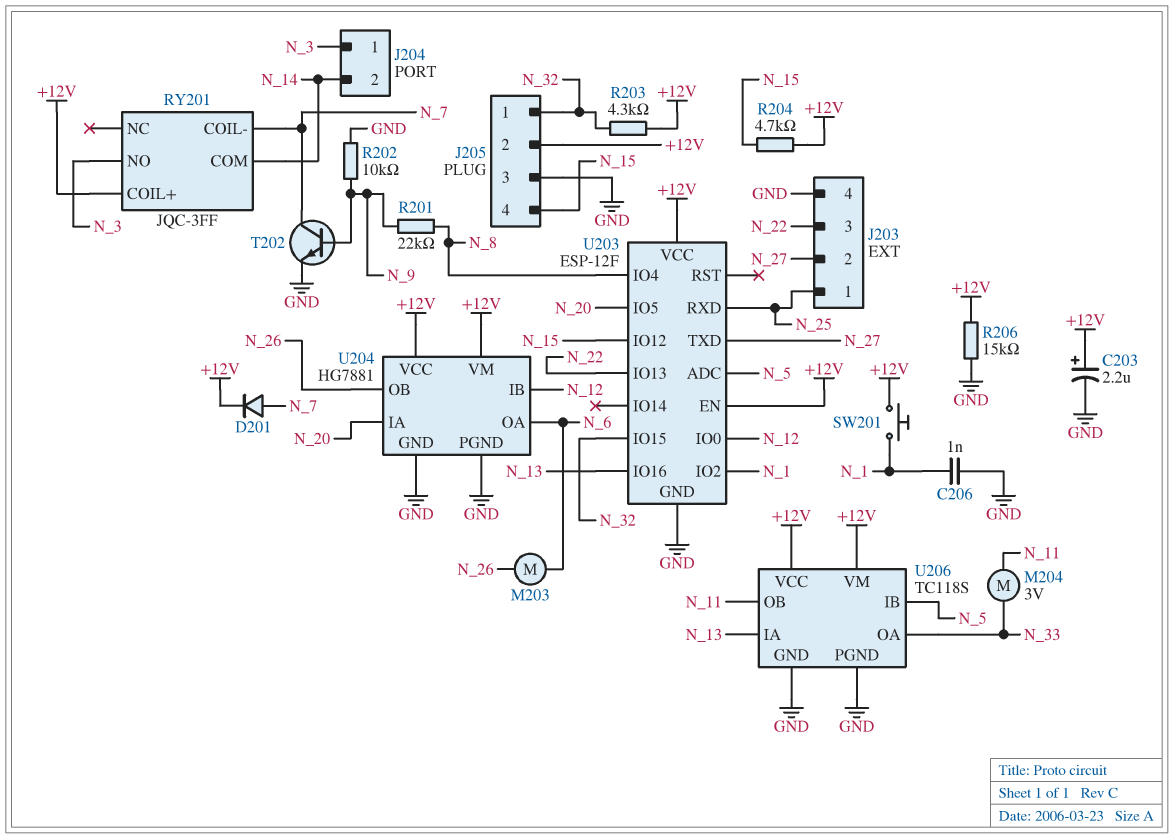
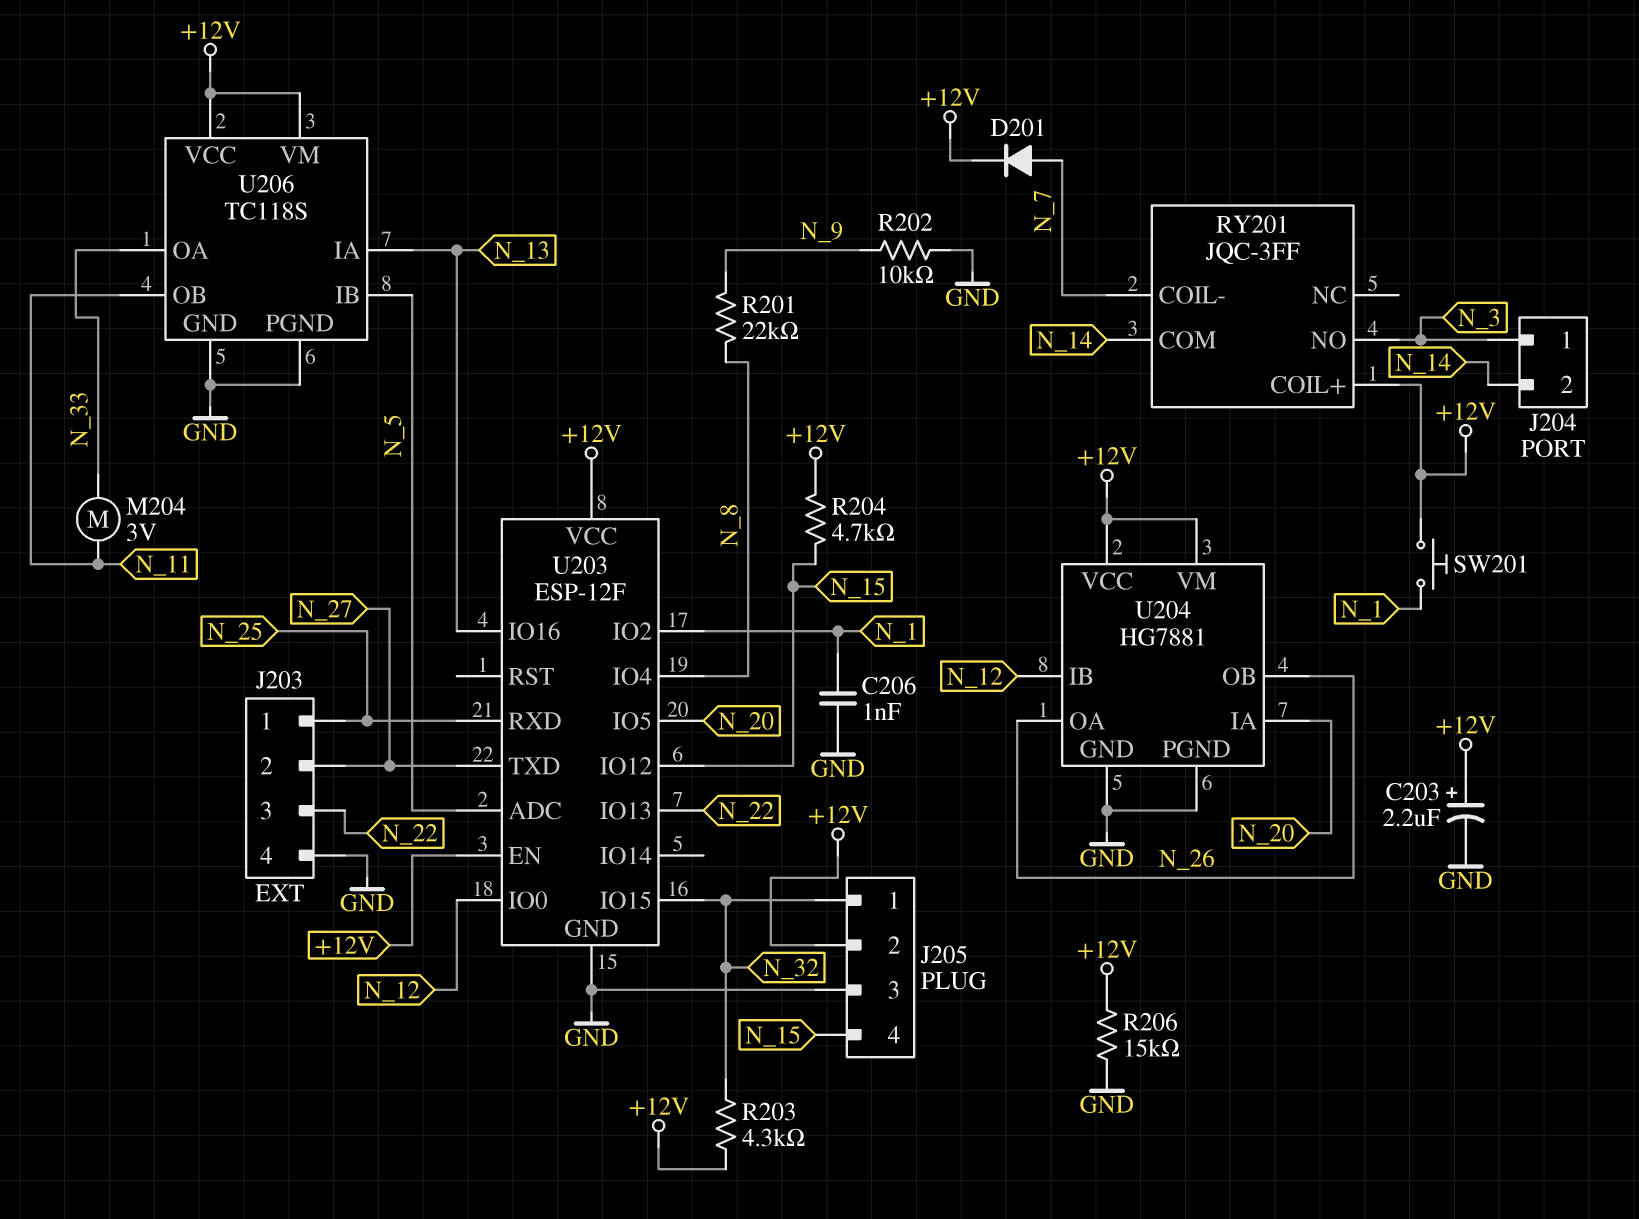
M203: motor (N_6, N_26) -> none
T202: NPN (B N_9, C N_7, E GND) -> none
U204 pin OA: N_6 -> N_26

